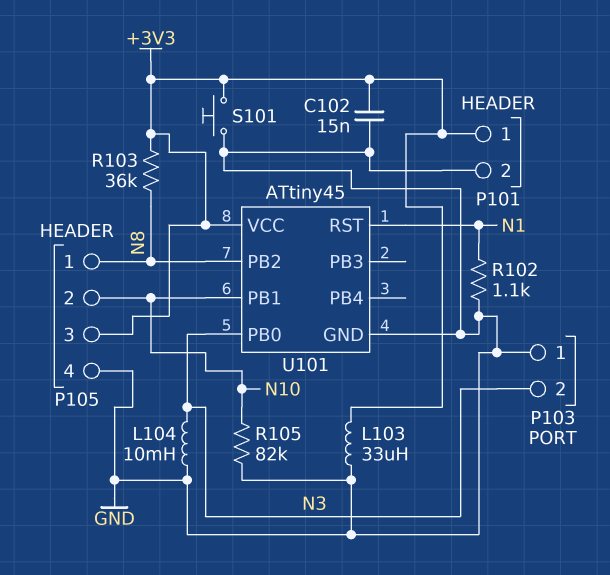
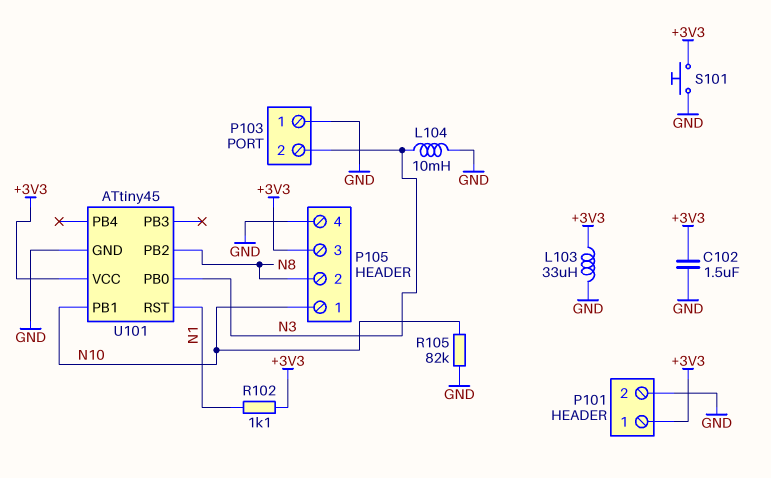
C102: 15nF (+3V3, GND) -> 1.5uF (+3V3, GND)
P105 pin 1: N8 -> N10
P105 pin 2: N10 -> N8
R102: 1.1k (GND, N1) -> 1.1k (+3V3, N1)
R103: 36k (+3V3, N8) -> none

